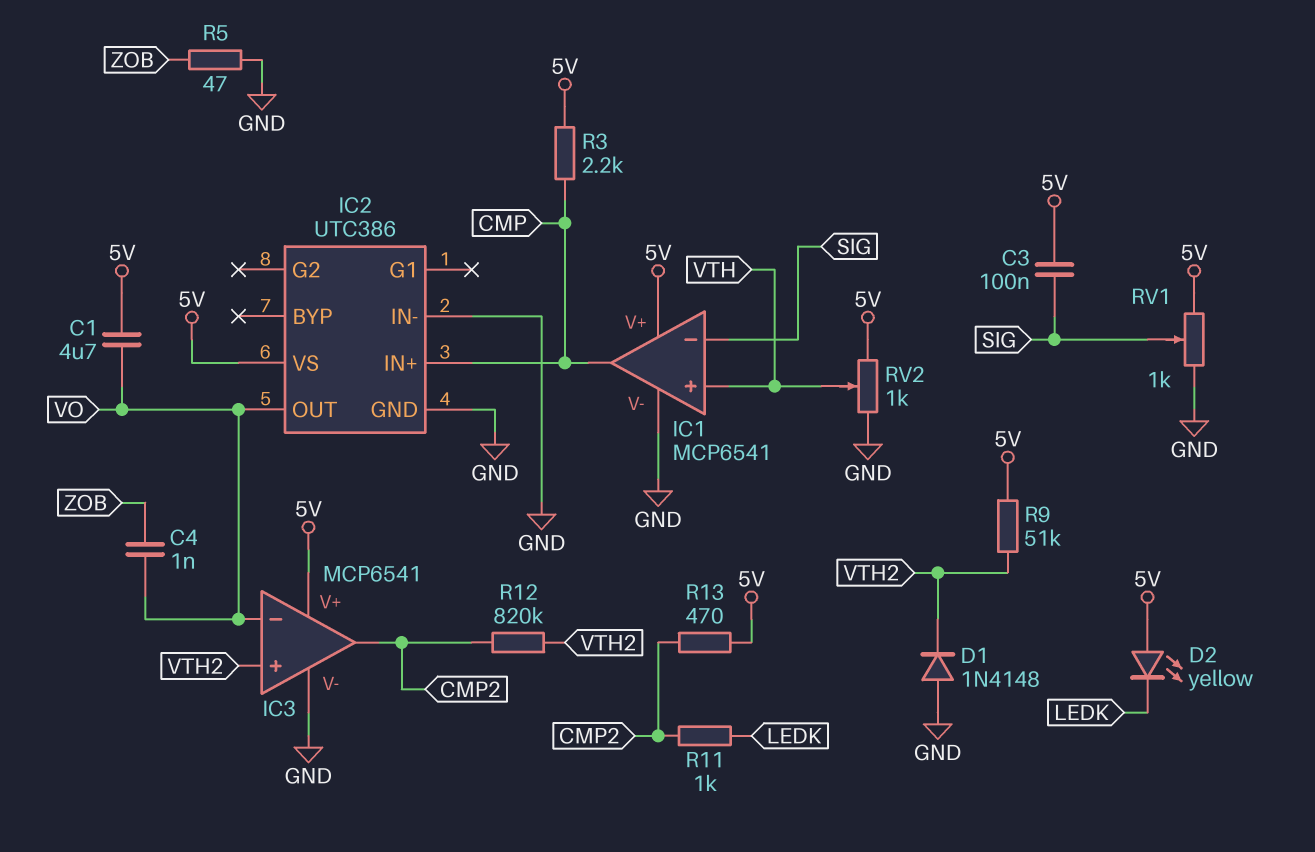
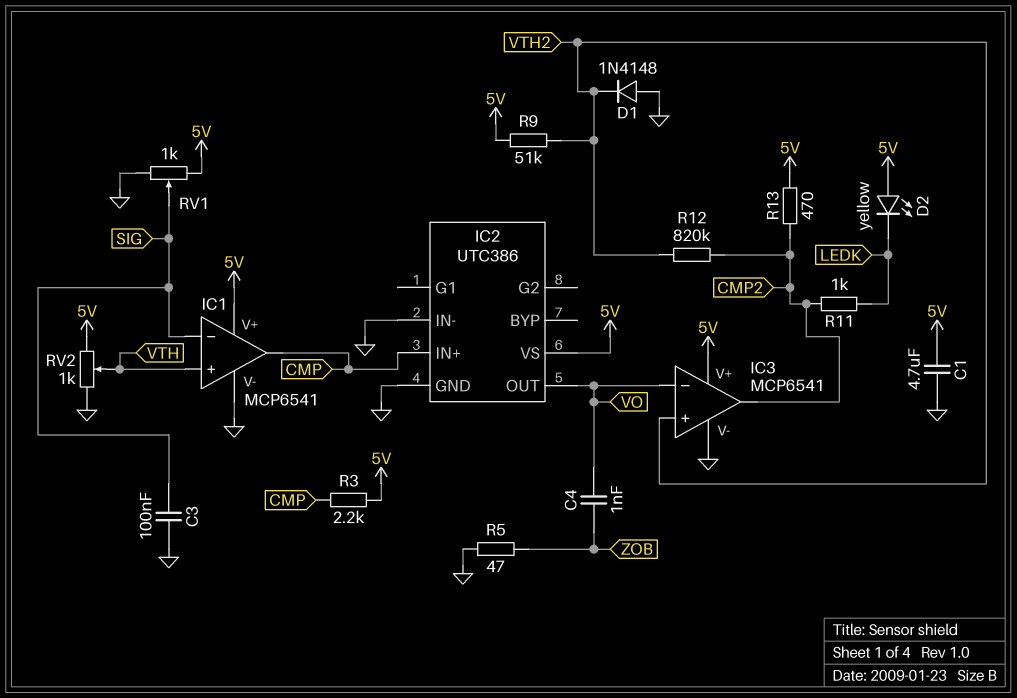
C1: 4.7uF (5V, VO) -> 4.7uF (5V, GND)
C3: 100nF (5V, SIG) -> 100nF (GND, SIG)

